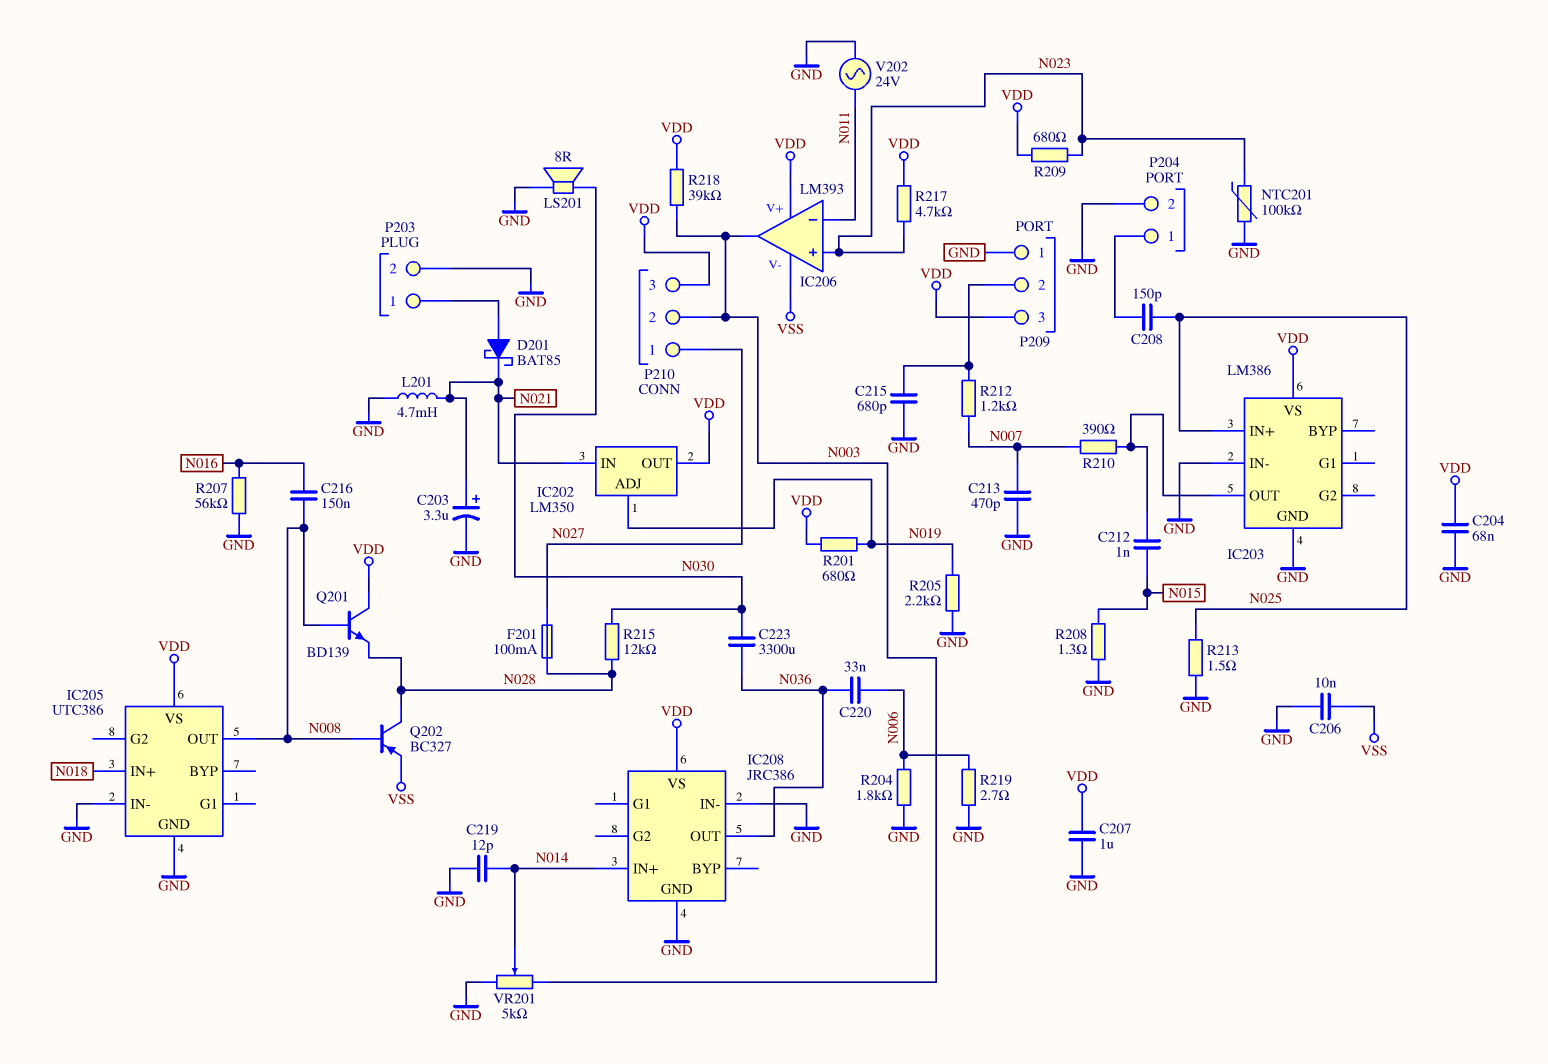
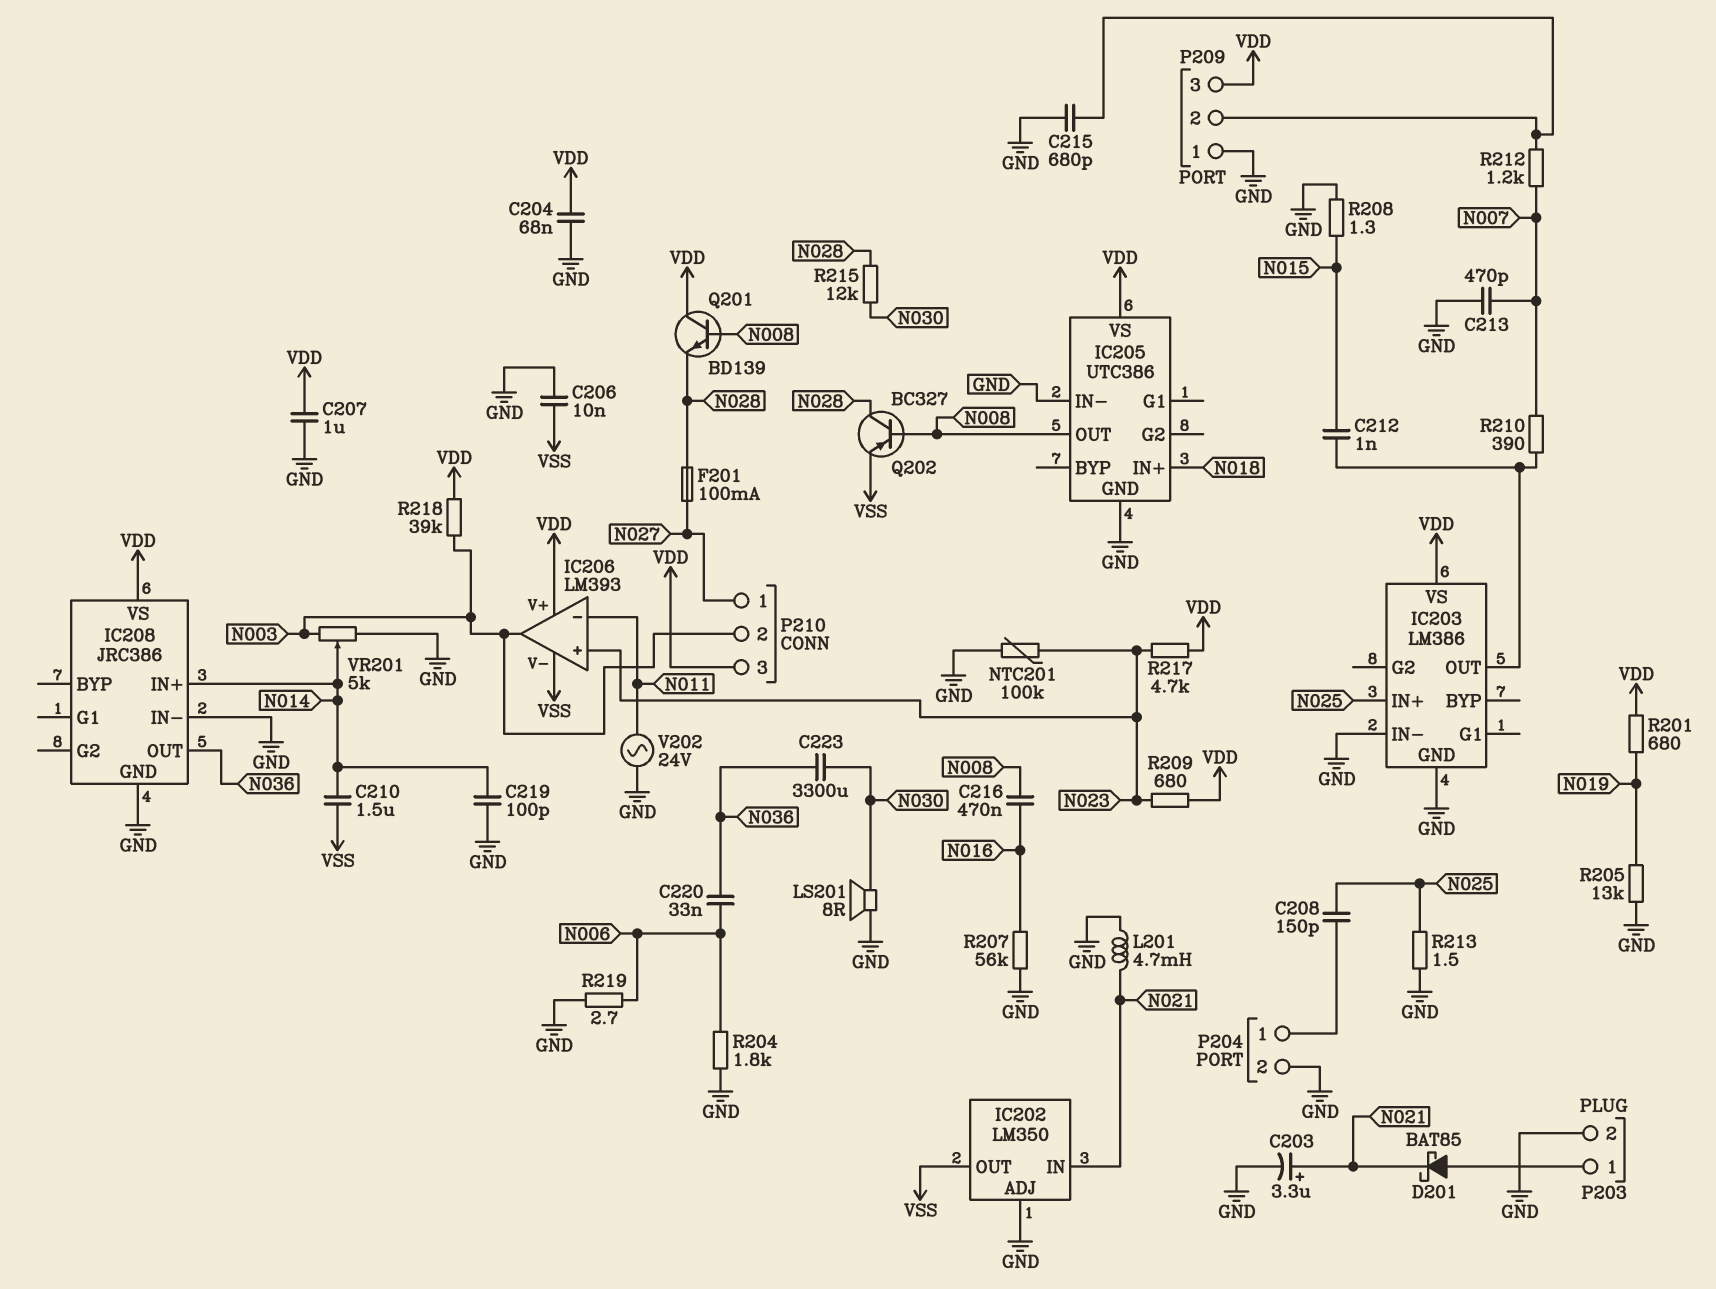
C210: none -> 1.5uF (N014, VSS)
C216: 150nF (N008, N016) -> 470nF (N008, N016)
C219: 12pF (GND, N014) -> 100pF (GND, N014)
IC202 pin ADJ: N019 -> GND
IC202 pin OUT: VDD -> VSS
R205: 2.2k (GND, N019) -> 13k (GND, N019)

